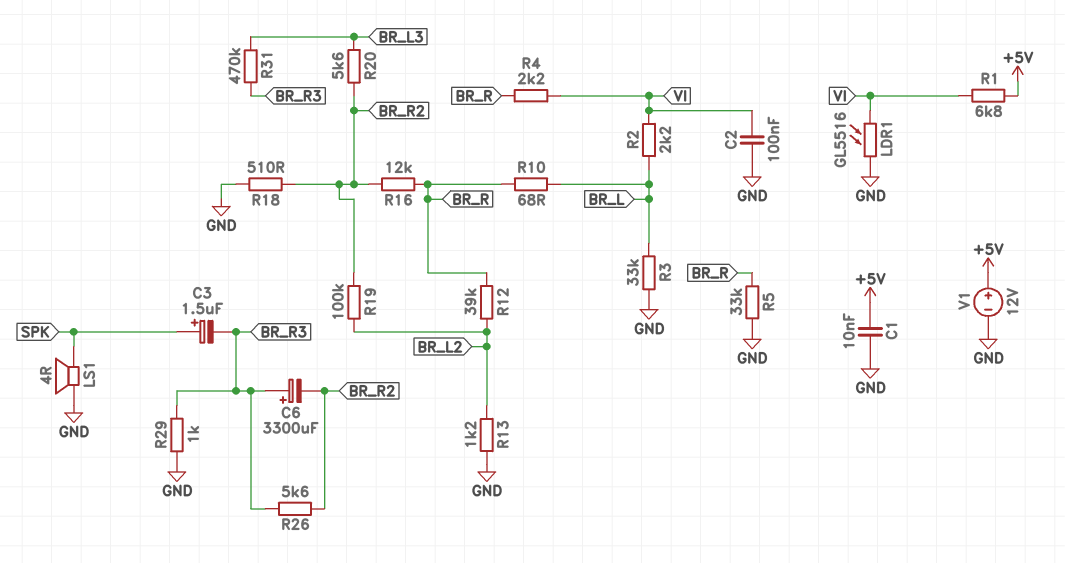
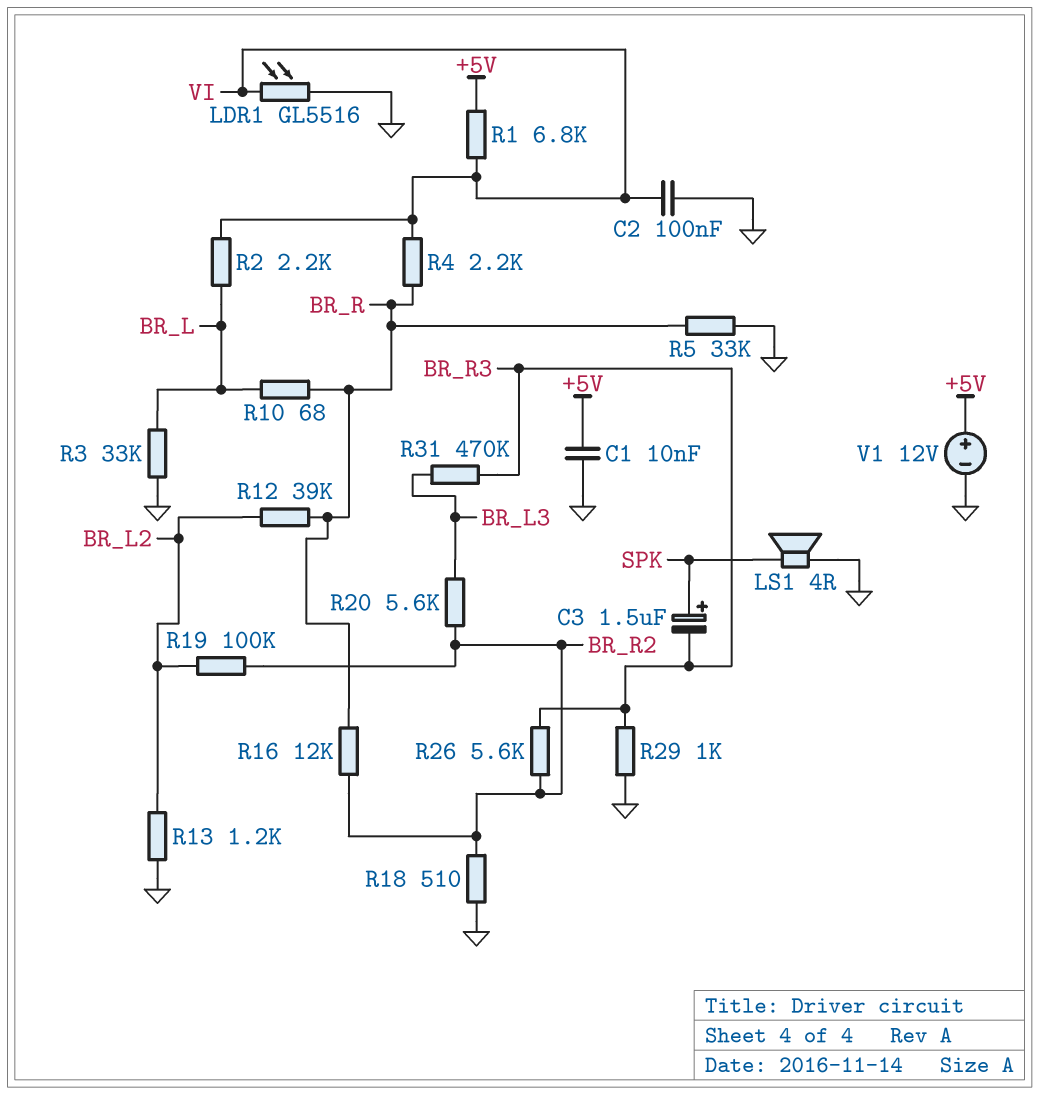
C6: 3300uF (plus BR_R3, minus BR_R2) -> none

